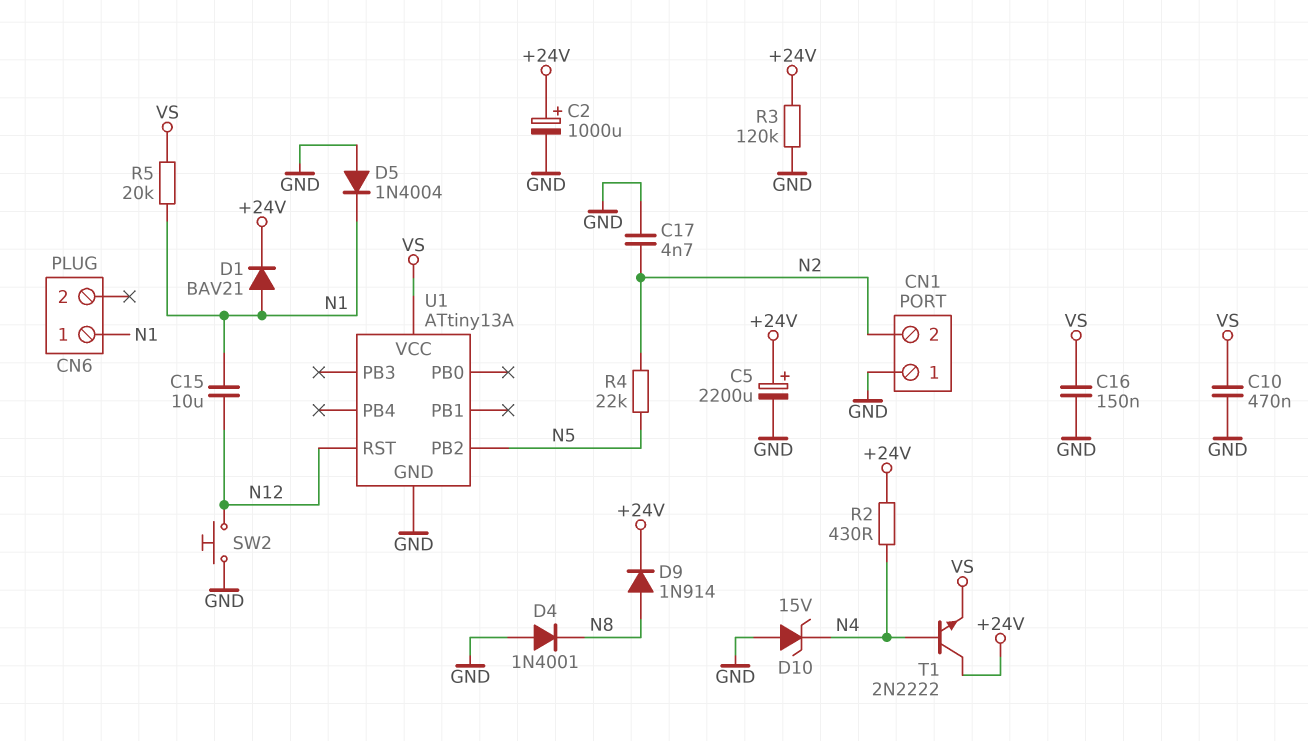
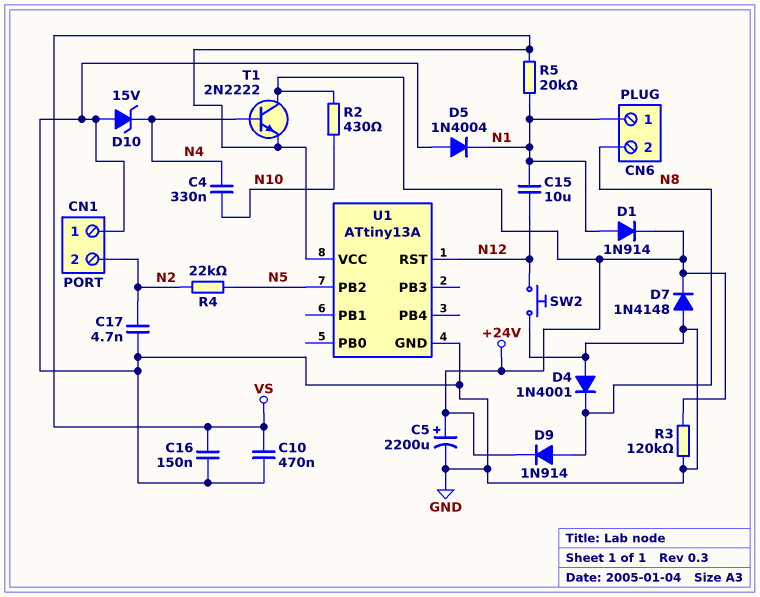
C2: 1000uF (plus +24V, minus GND) -> none
C4: none -> 330nF (N4, N10)
CN6 pin 2: none -> N8
D1: diode BAV21 (A N1, K +24V) -> diode 1N914 (A N1, K +24V)
D7: none -> diode 1N4148 (A GND, K +24V)
R2: 430 (+24V, N4) -> 430 (+24V, N10)

